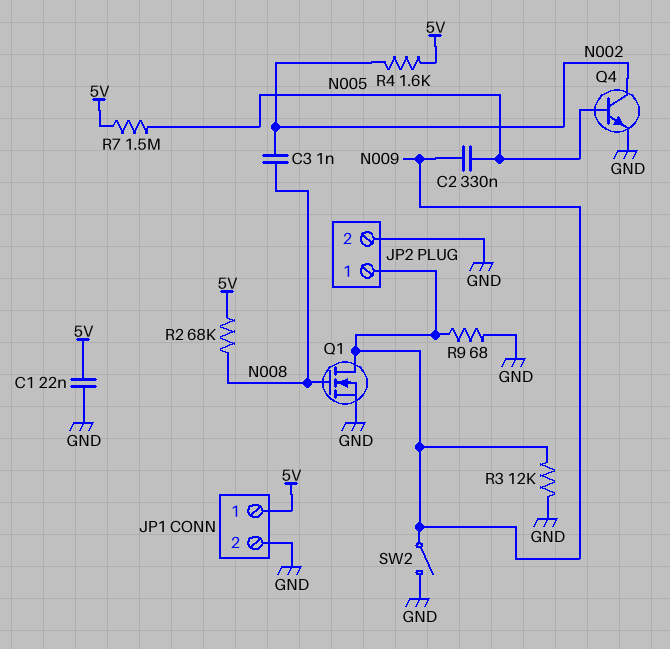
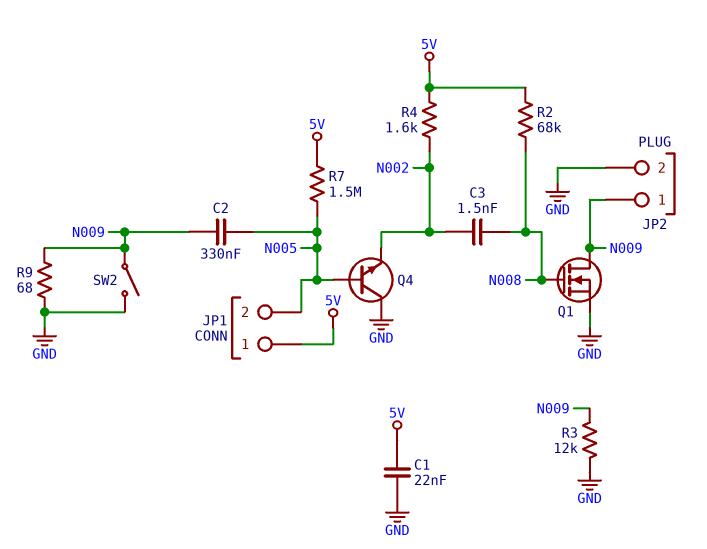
C3: 1nF (N002, N008) -> 1.5nF (N002, N008)
JP1 pin 2: GND -> N005
Q4: NPN (B N005, C N002, E GND) -> NPN (B N005, C GND, E N002)

